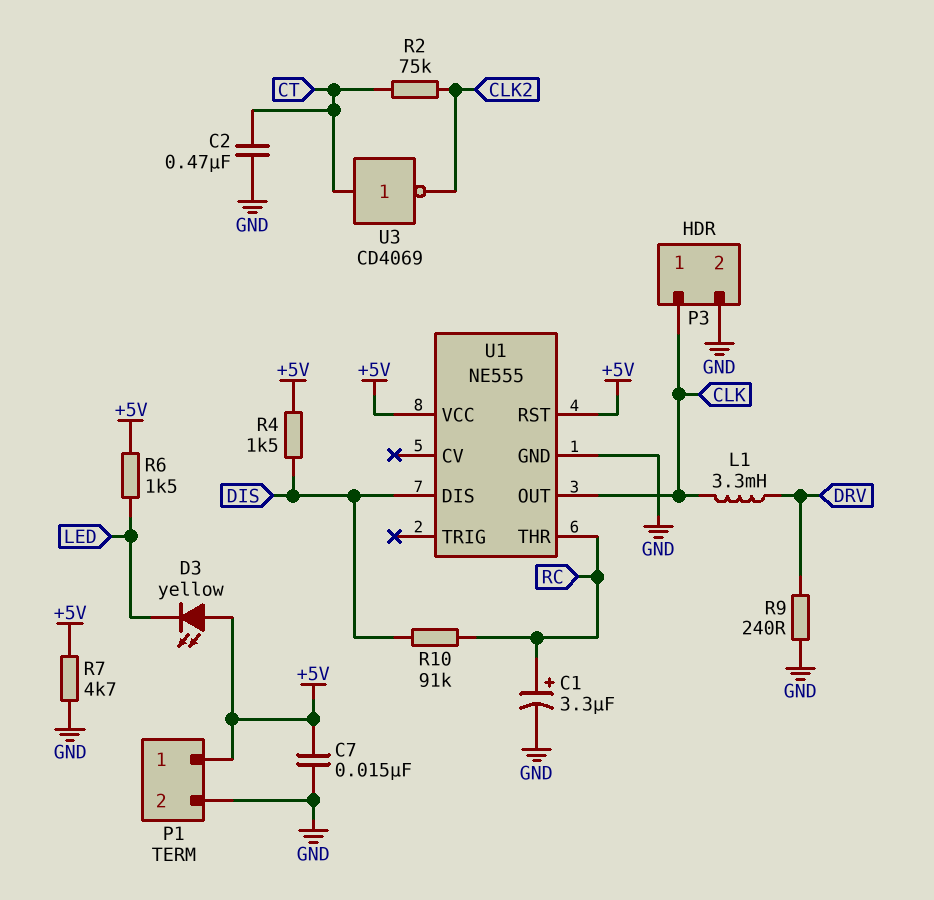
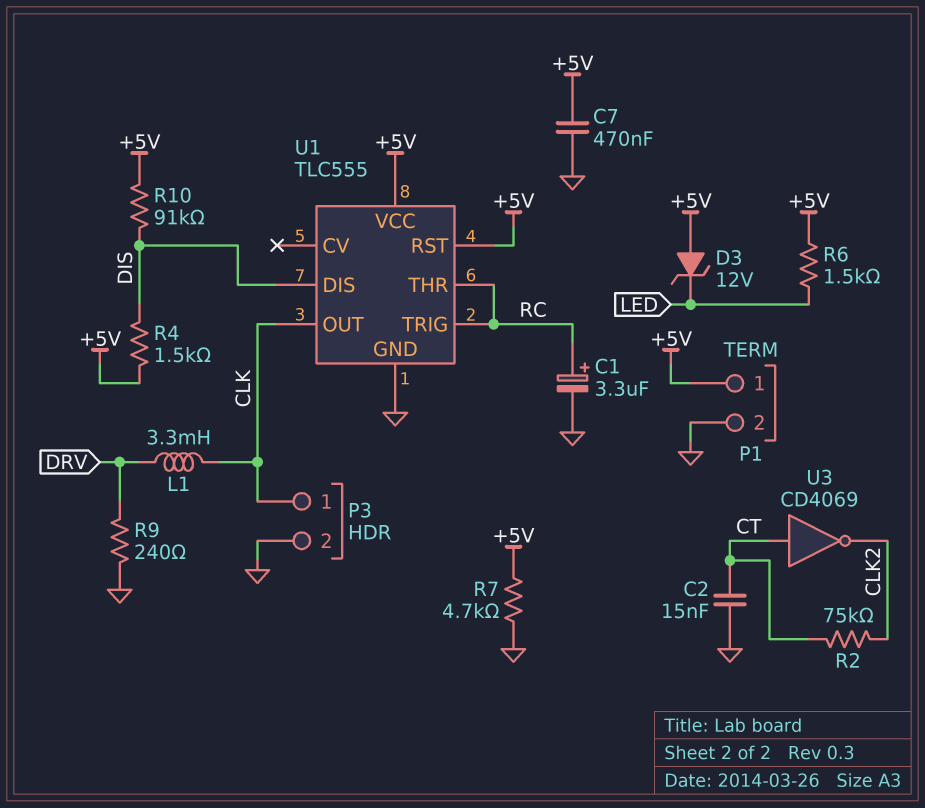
C2: 470nF (CT, GND) -> 15nF (CT, GND)
C7: 15nF (+5V, GND) -> 470nF (+5V, GND)
D3: LED yellow (A +5V, K LED) -> zener 12V (A +5V, K LED)
R10: 91k (DIS, RC) -> 91k (+5V, DIS)
U1: NE555 -> TLC555
U1 pin TRIG: none -> RC

